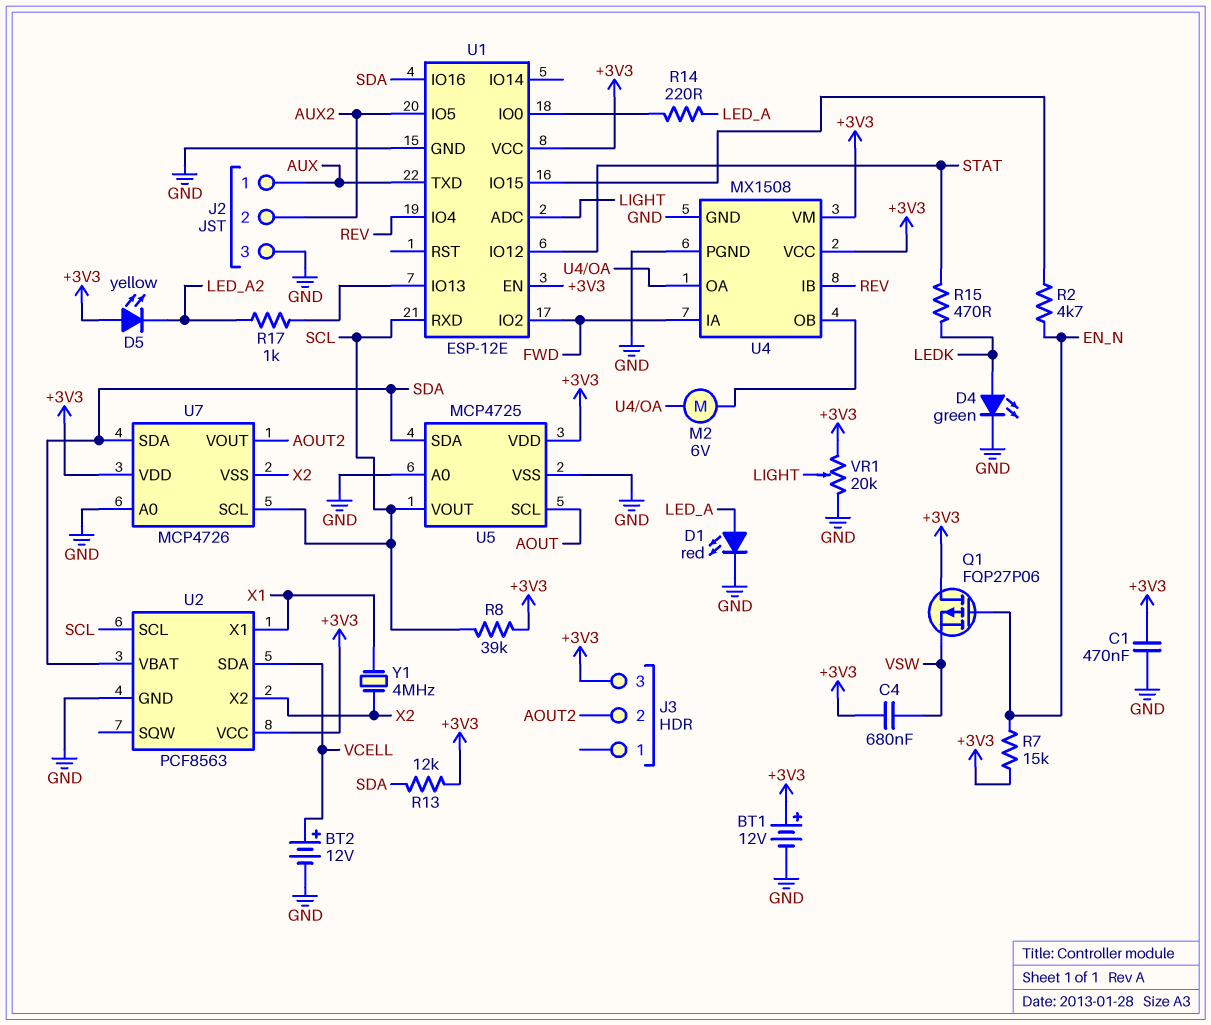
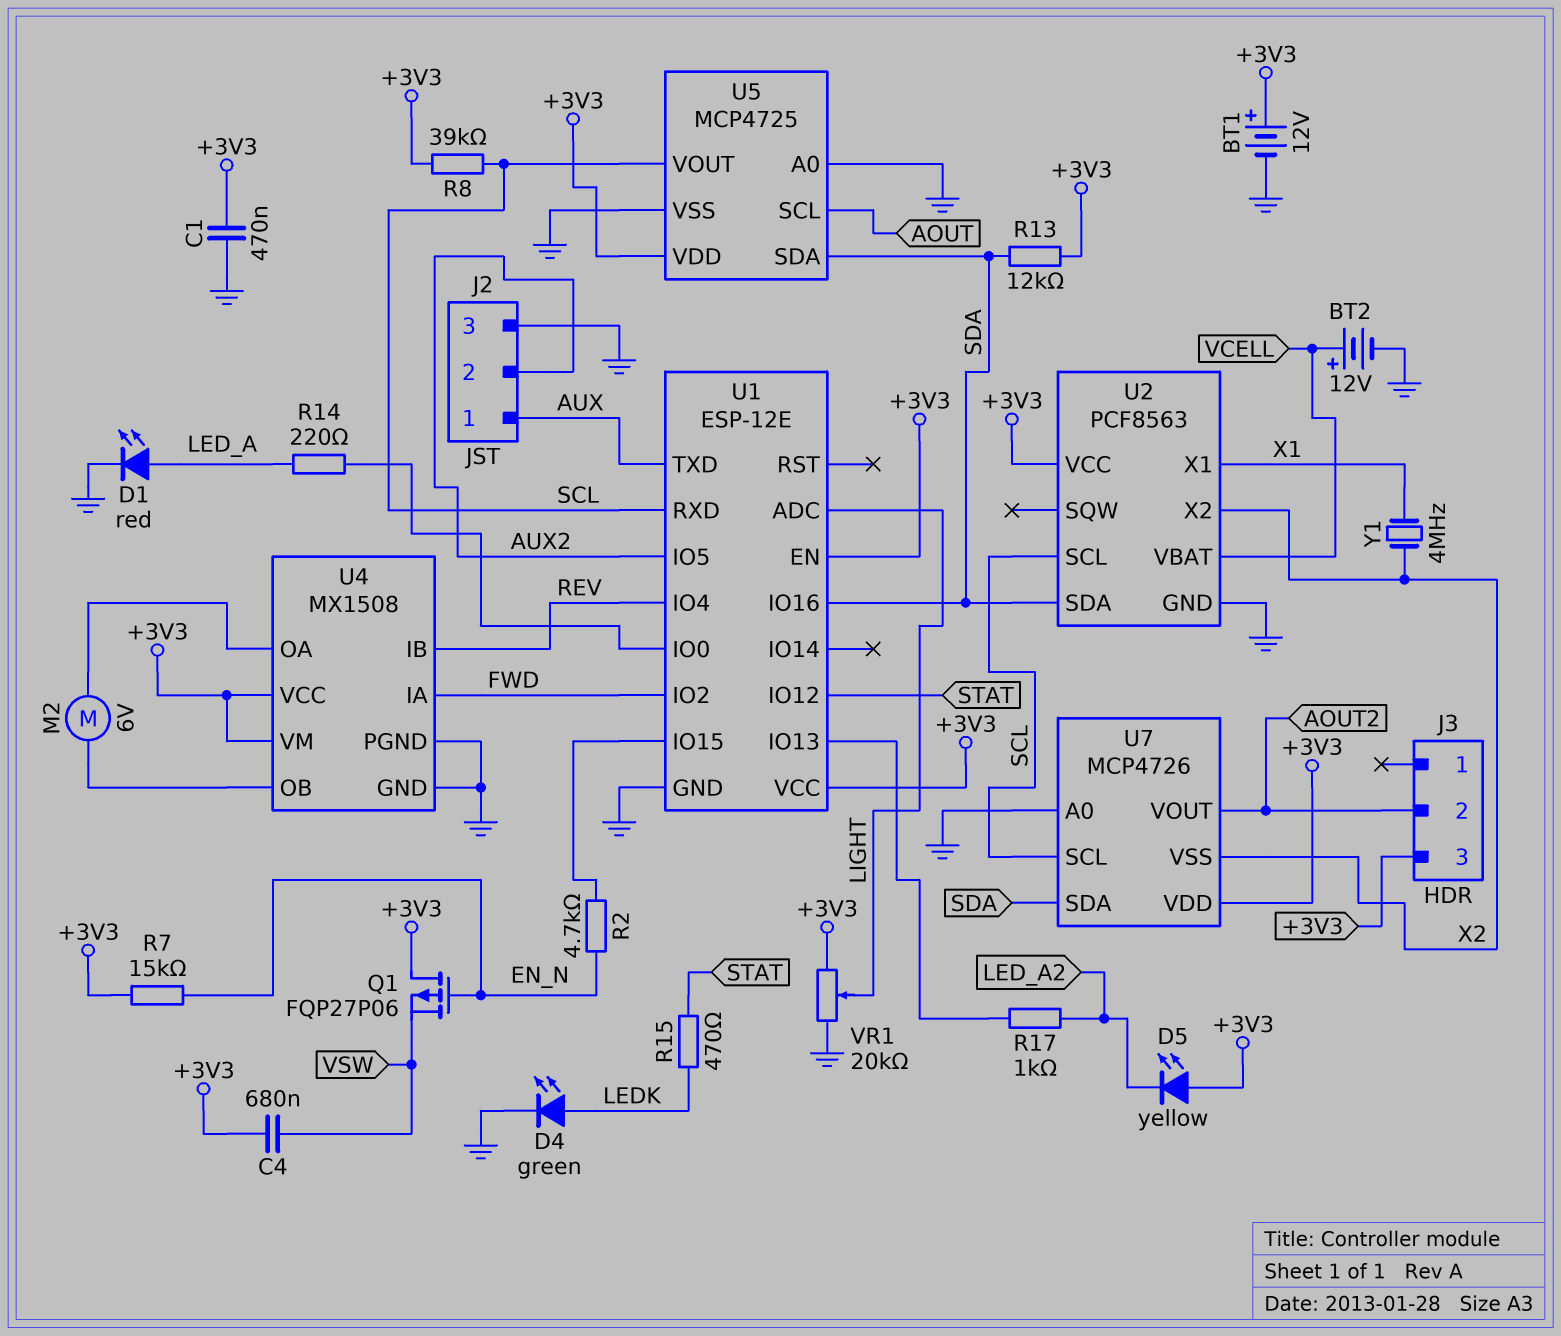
U2 pin SDA: VCELL -> SDA
U2 pin VBAT: SDA -> VCELL

